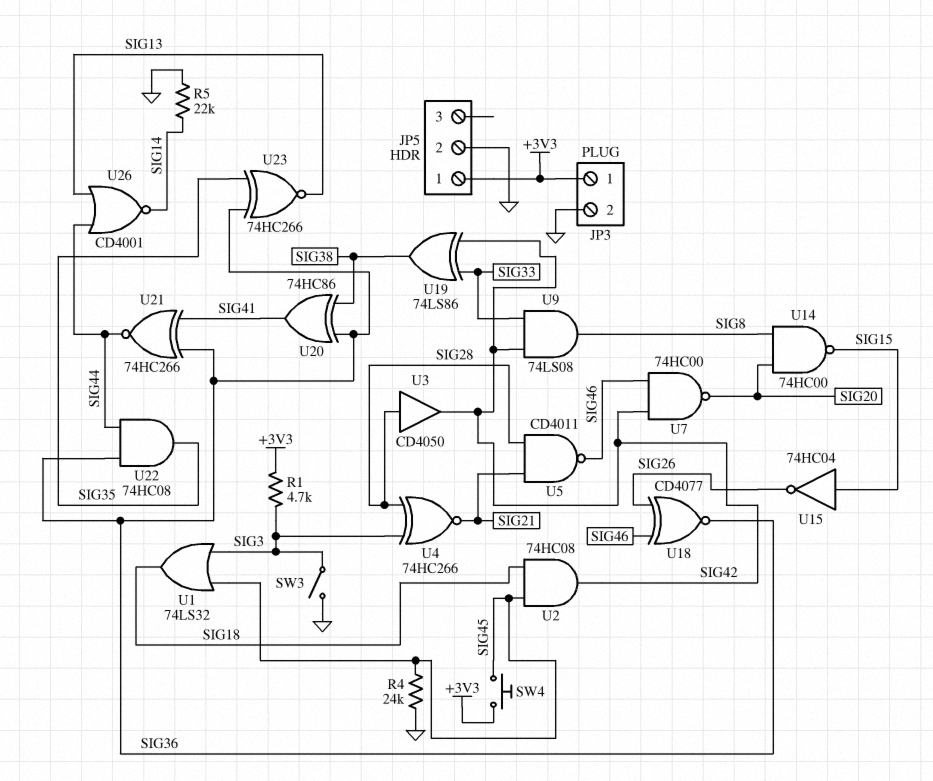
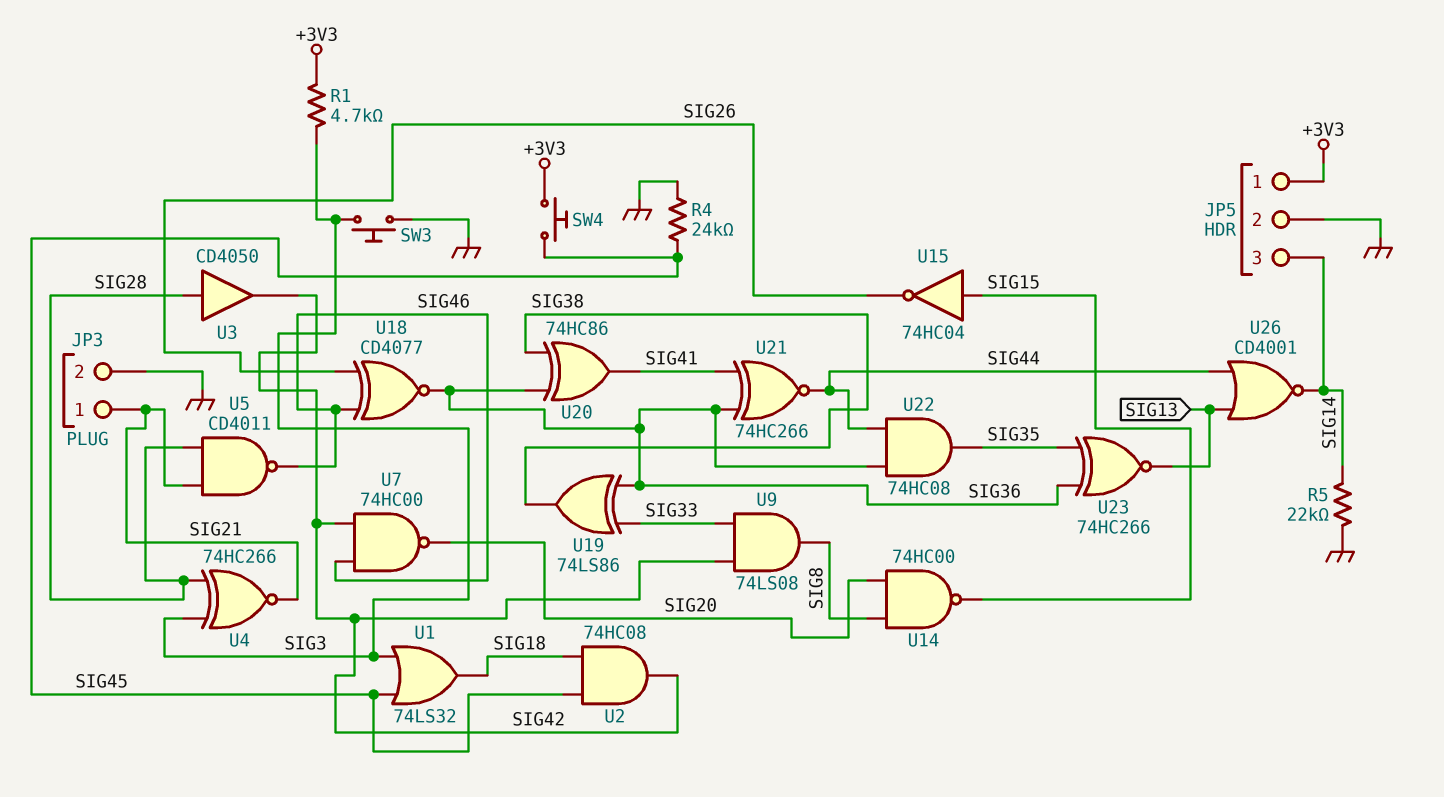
JP3 pin 1: +3V3 -> SIG21
JP5 pin 3: none -> SIG14
SW3: switch (GND, SIG3) -> button (GND, SIG3)
U19: XOR 74LS86 (in SIG33, in SIG42, out SIG38) -> XOR 74LS86 (in SIG33, in SIG36, out SIG38)

